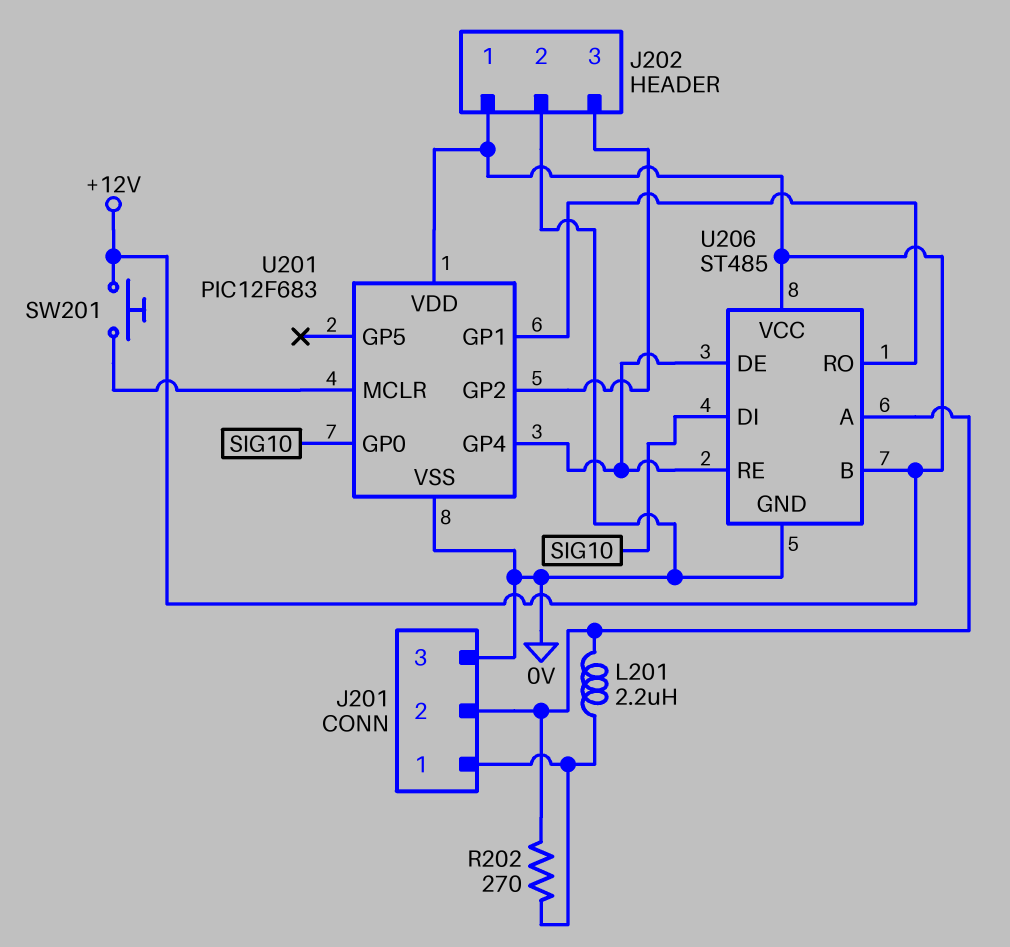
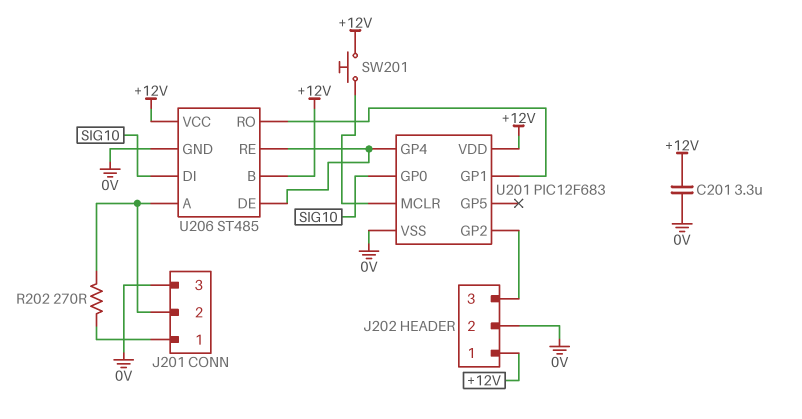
C201: none -> 3.3uF (+12V, 0V)
L201: 2.2uH (J201/1, J201/2) -> none

